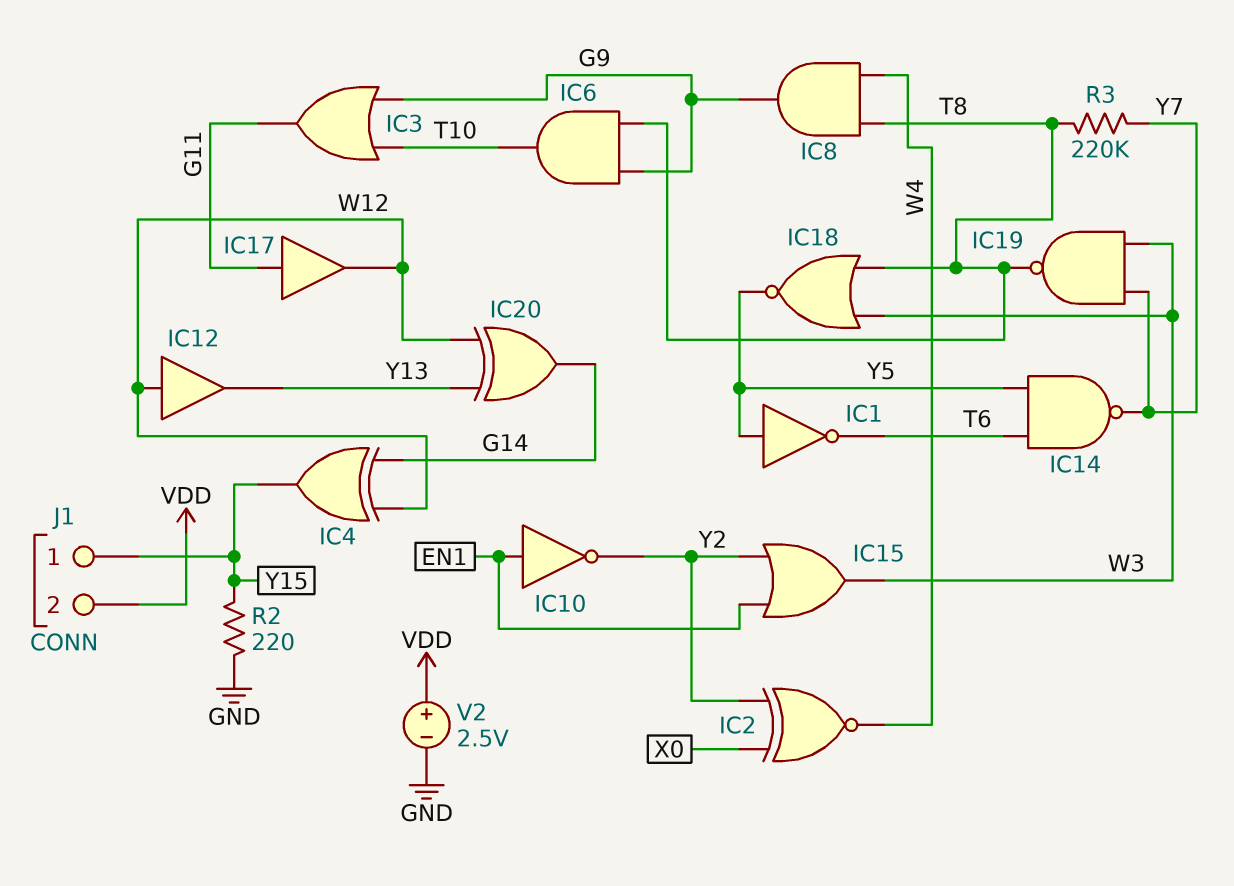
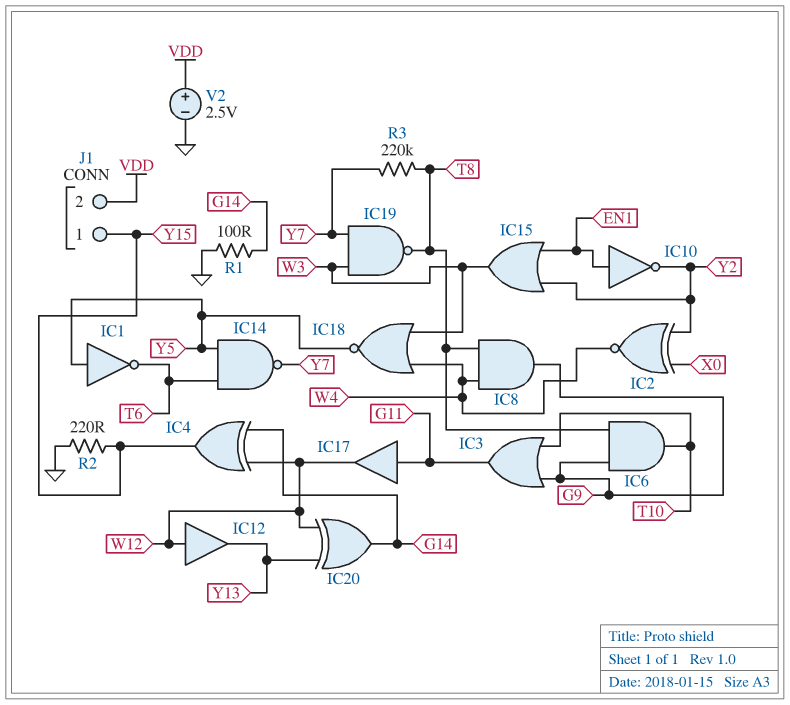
IC18: NOR (in T8, in W3, out Y5) -> NOR (in W3, in W4, out Y5)
R1: none -> 100 (G14, GND)

